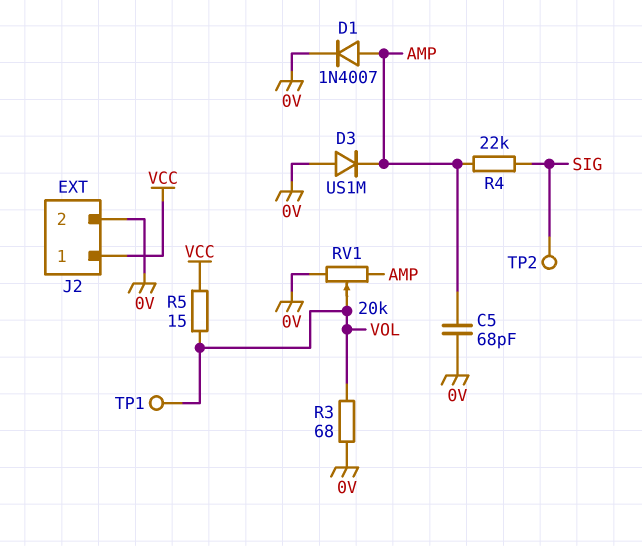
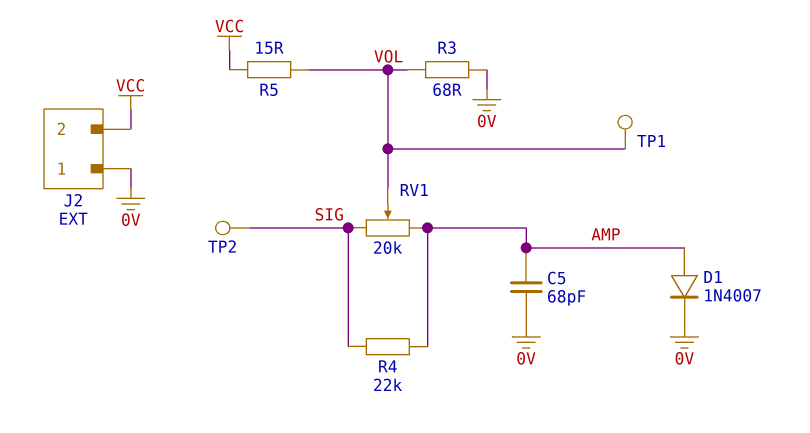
D3: diode US1M (A 0V, K AMP) -> none
J2 pin 1: VCC -> 0V
J2 pin 2: 0V -> VCC
RV1: 20k (0V, AMP, wiper VOL) -> 20k (AMP, SIG, wiper VOL)

